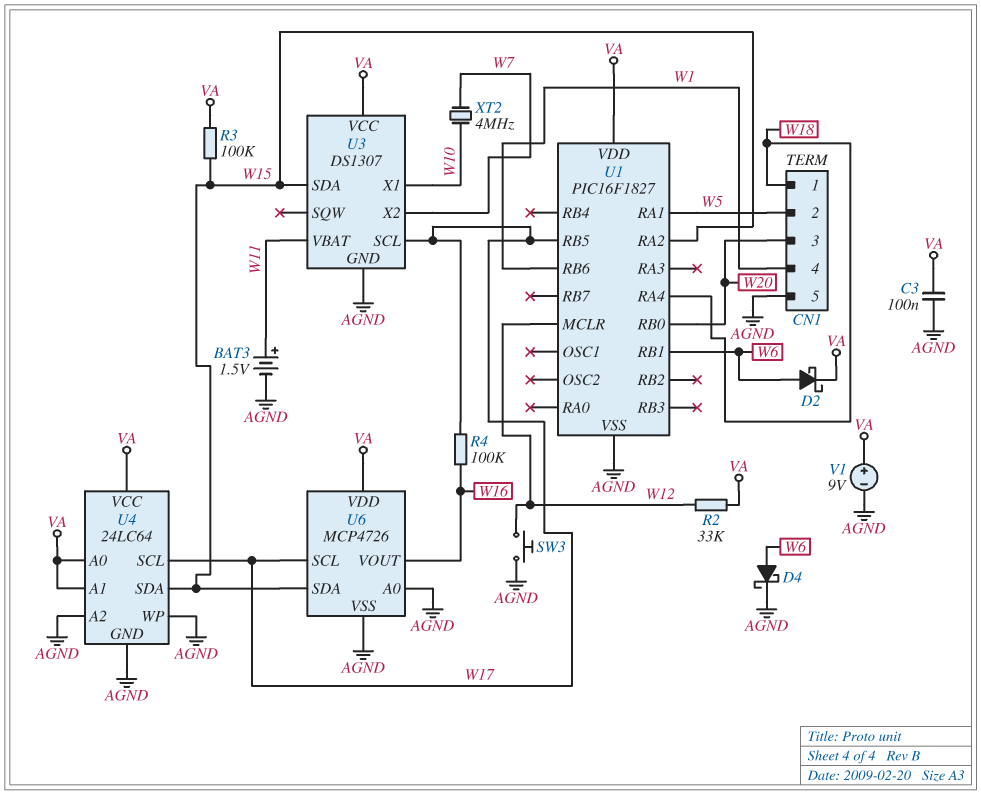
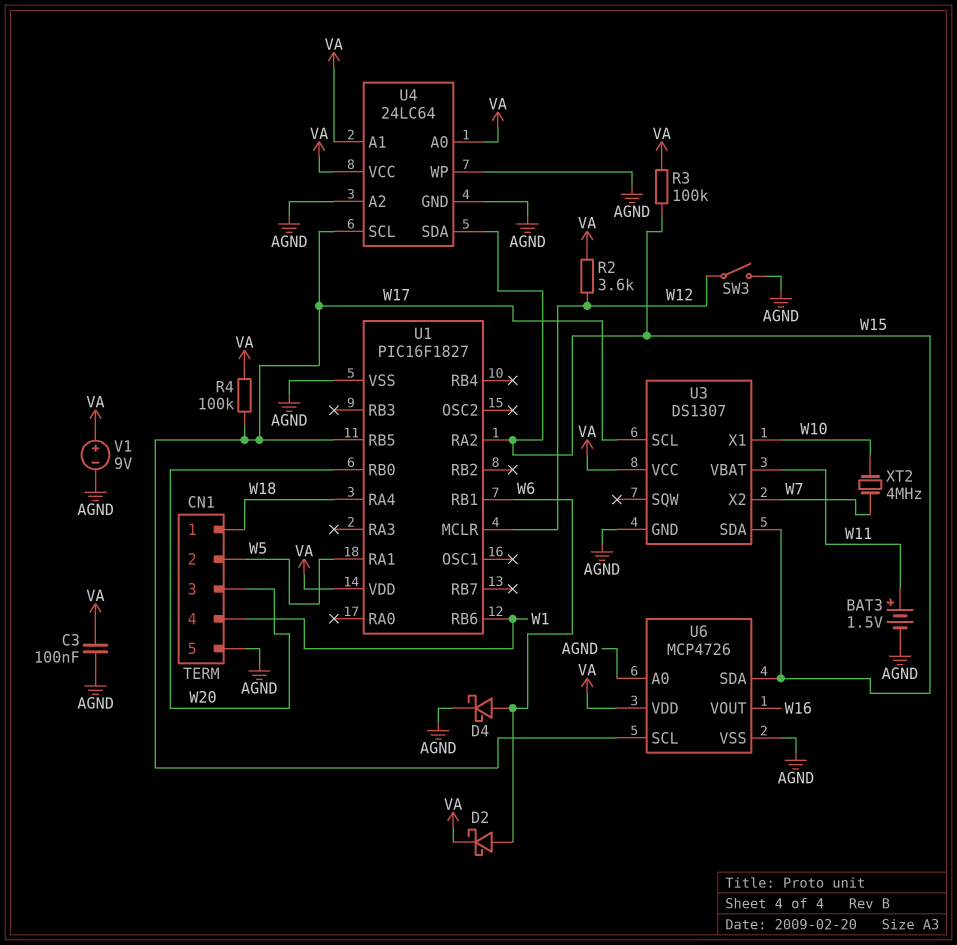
R2: 33k (VA, W12) -> 3.6k (VA, W12)
R4: 100k (W16, W17) -> 100k (VA, W17)
SW3: button (AGND, W12) -> switch (AGND, W12)

